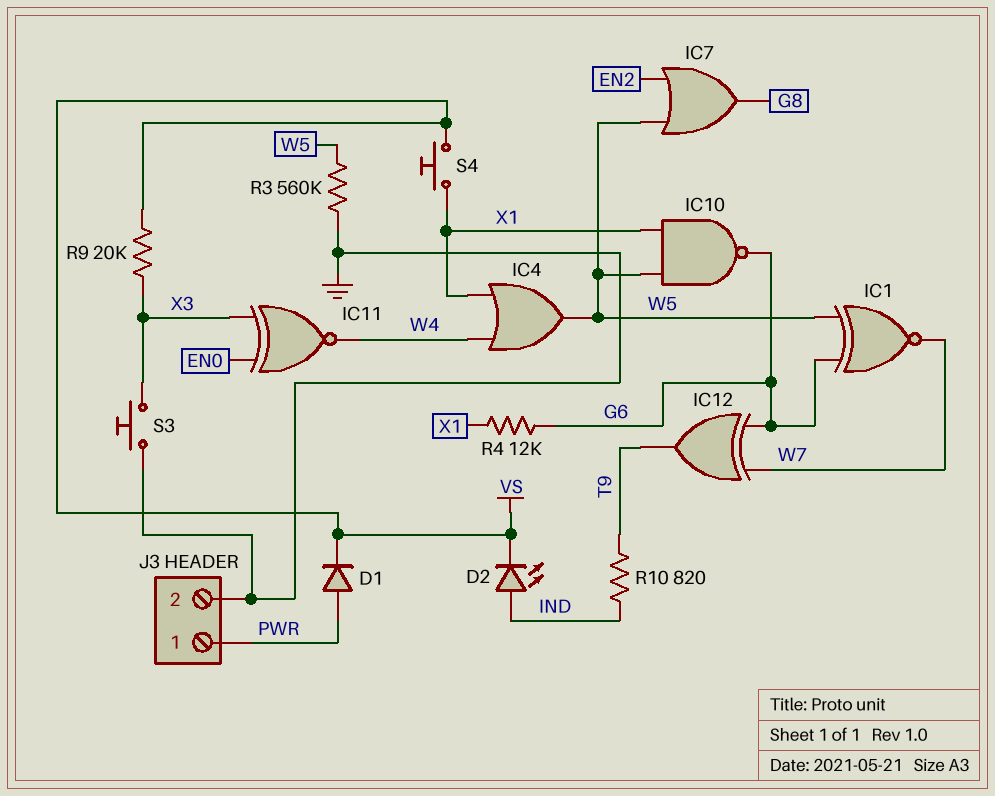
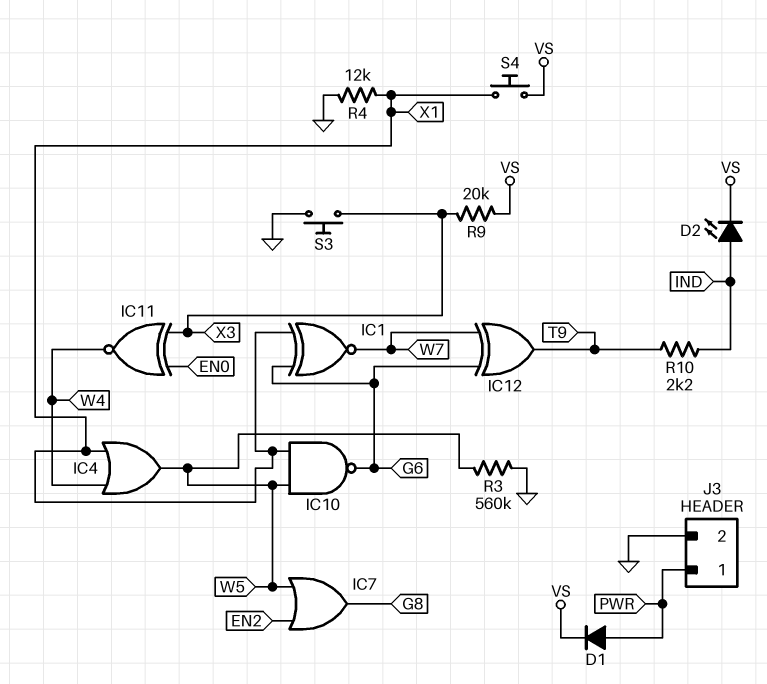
IC1: XNOR (in G6, in W5, out W7) -> XNOR (in G6, in X1, out W7)
R4: 12k (G6, X1) -> 12k (GND, X1)
R10: 820 (IND, T9) -> 2.2k (IND, T9)

